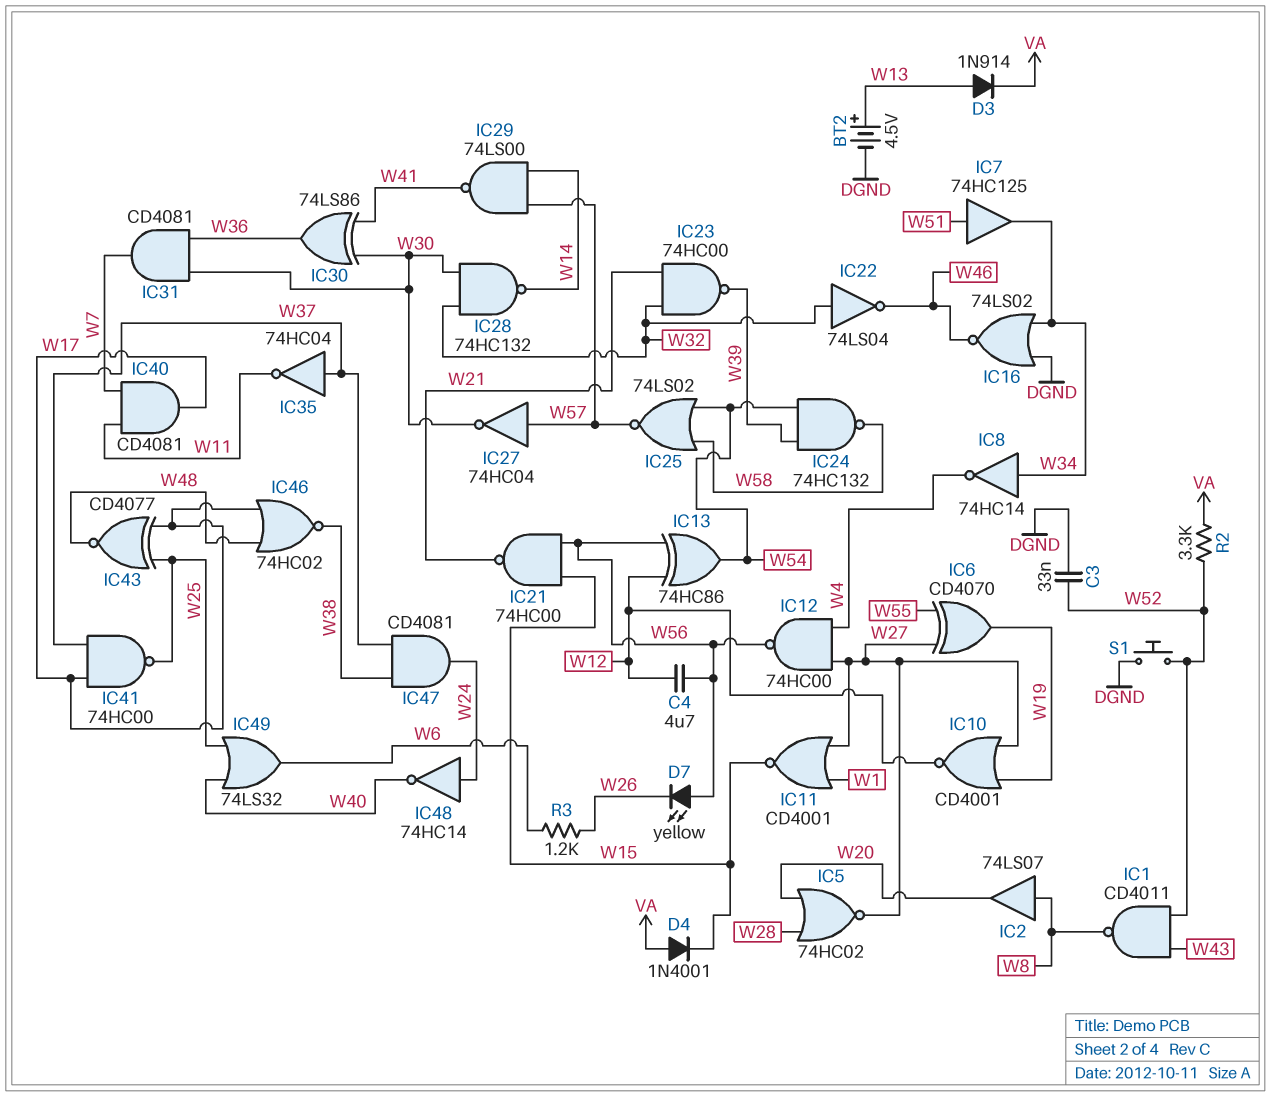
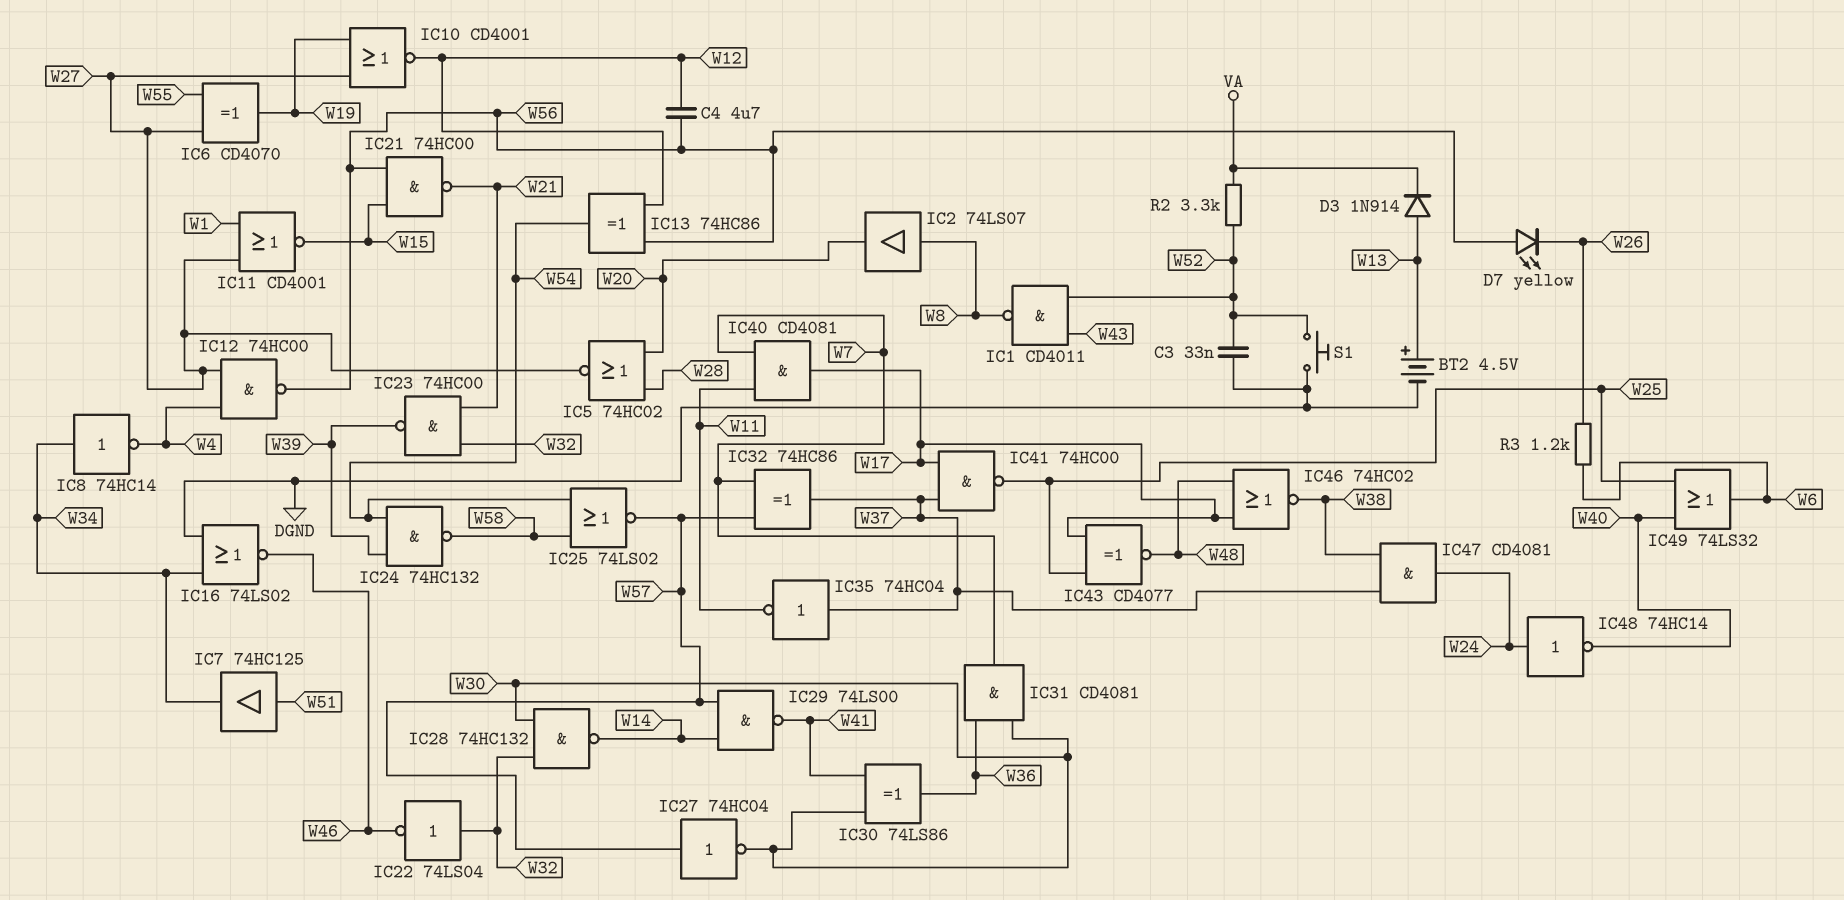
D4: diode 1N4001 (A VA, K W15) -> none
IC32: none -> XOR 74HC86 (in W7, in W57, out W37)

